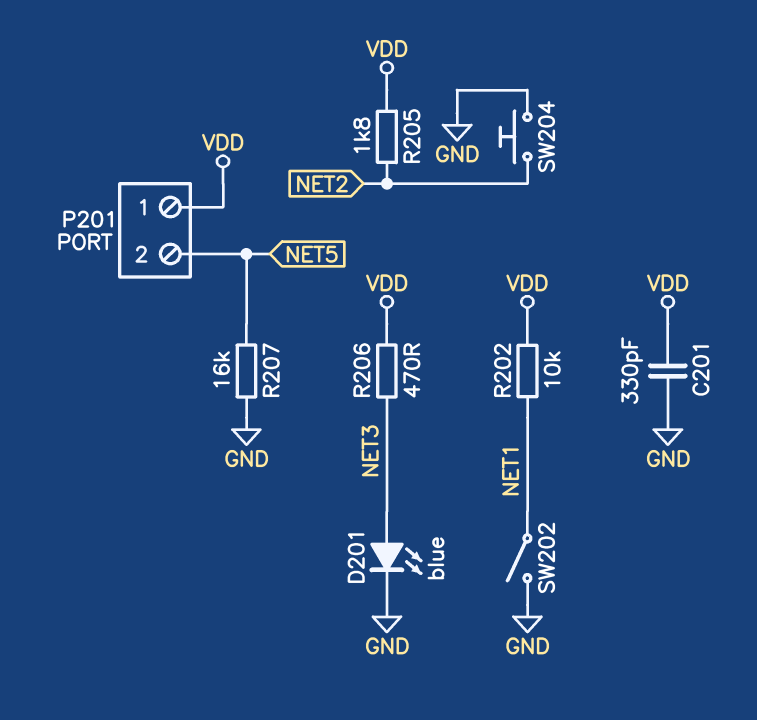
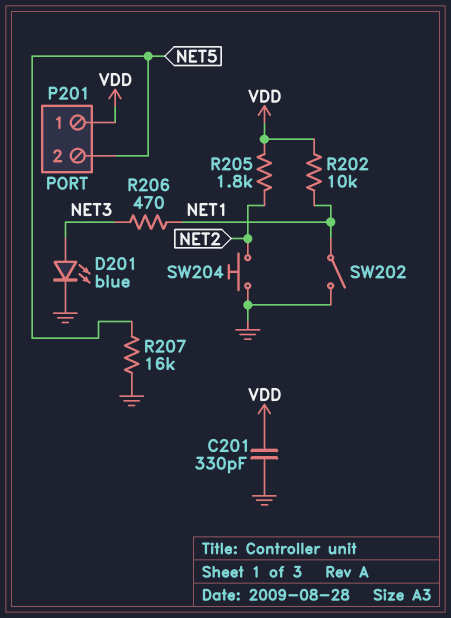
R206: 470 (NET3, VDD) -> 470 (NET1, NET3)

